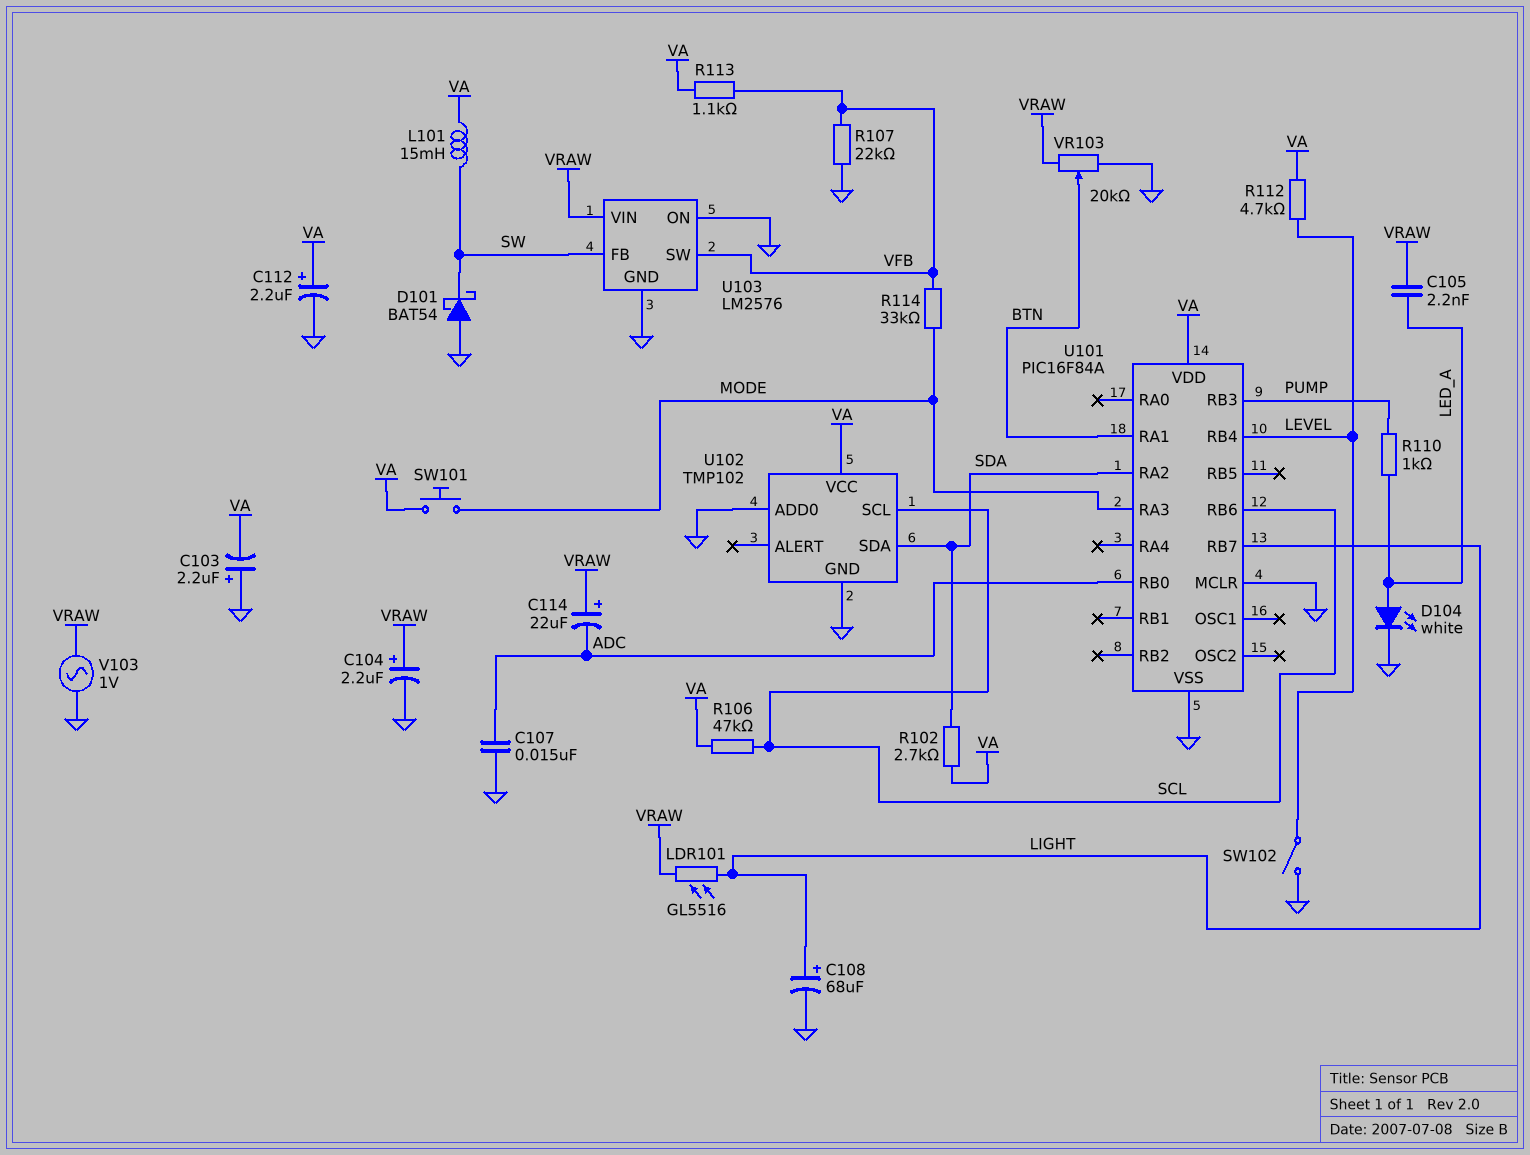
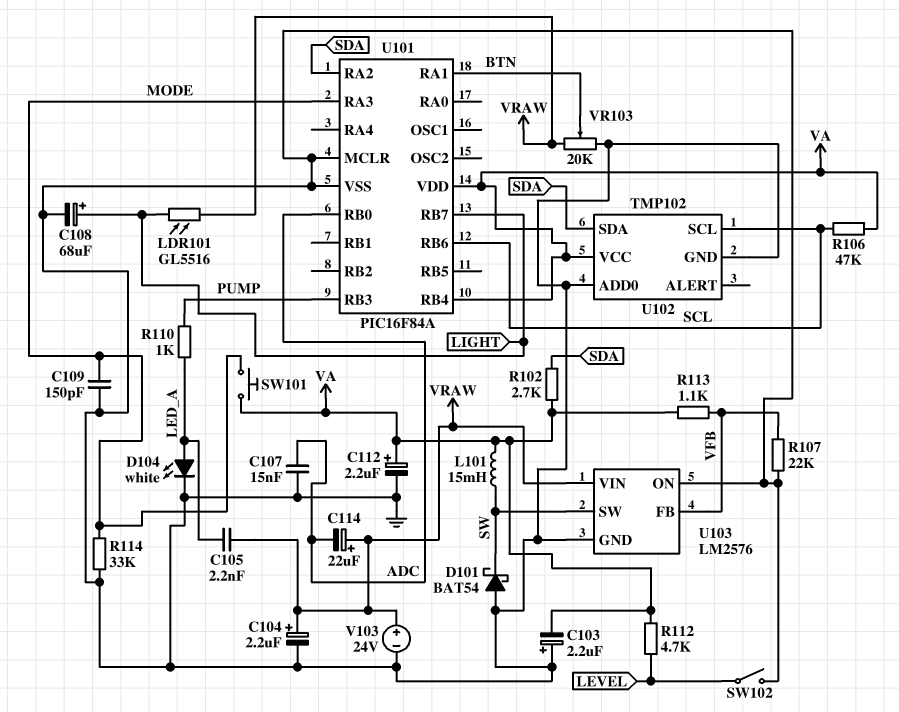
C109: none -> 150pF (GND, MODE)
R114: 33k (MODE, VFB) -> 33k (GND, MODE)
U101 pin RB4: LEVEL -> VA
U103 pin FB: SW -> VFB
U103 pin SW: VFB -> SW
V103: AC 1V (GND, VRAW) -> 24V (plus VRAW, minus GND)

